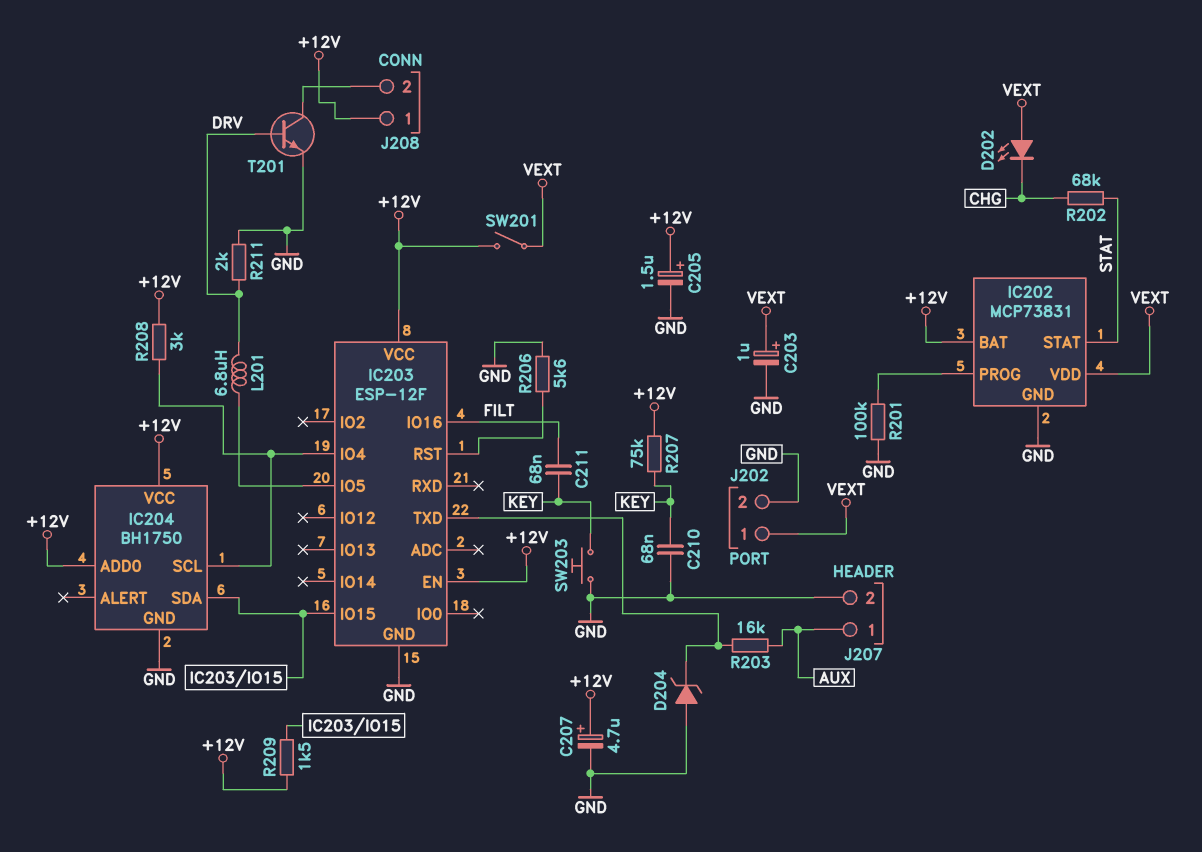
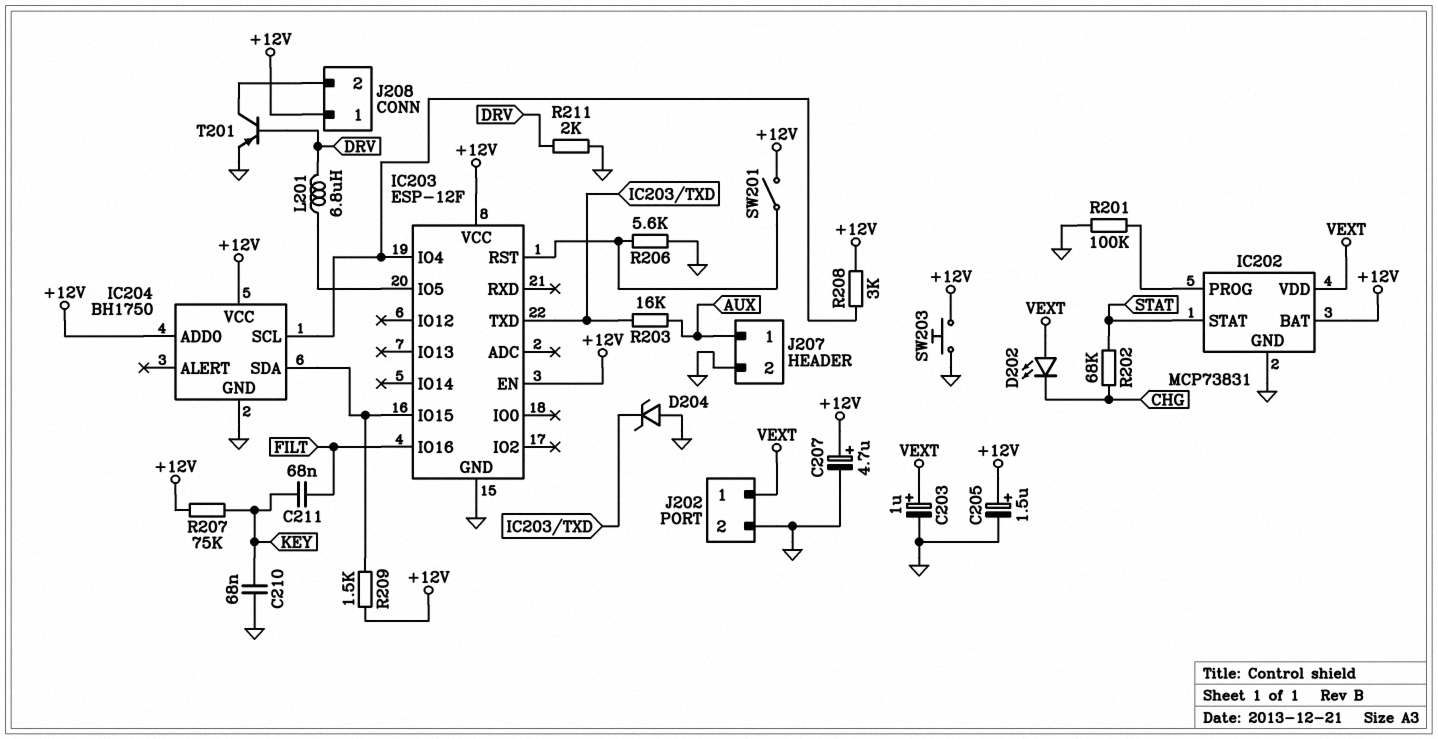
SW201: switch (+12V, VEXT) -> switch (+12V, IC203/RST)
SW203: button (GND, KEY) -> button (+12V, GND)
T201: NPN (B DRV, C J208/2, E GND) -> PNP (B DRV, C J208/2, E GND)

